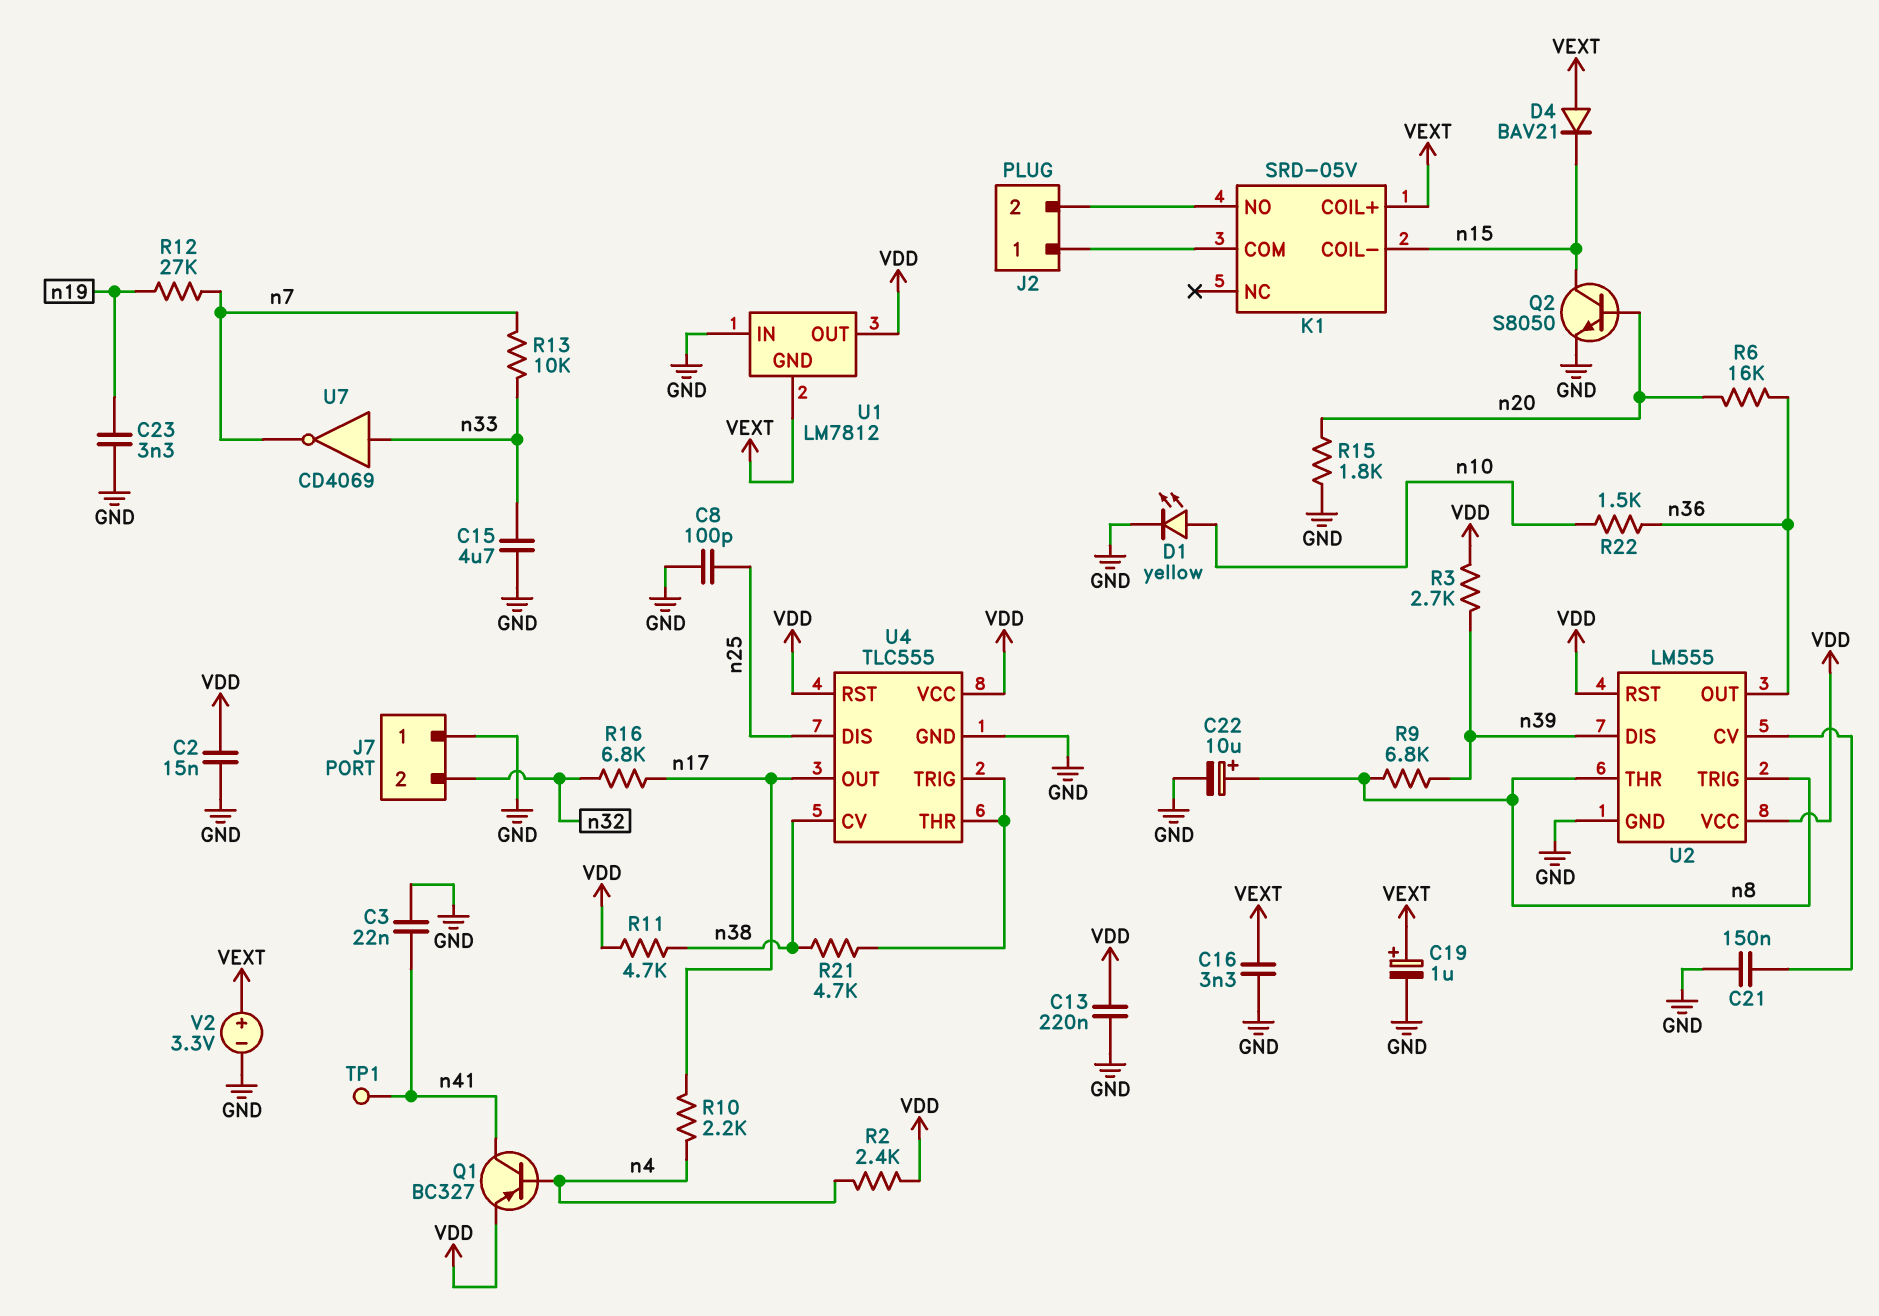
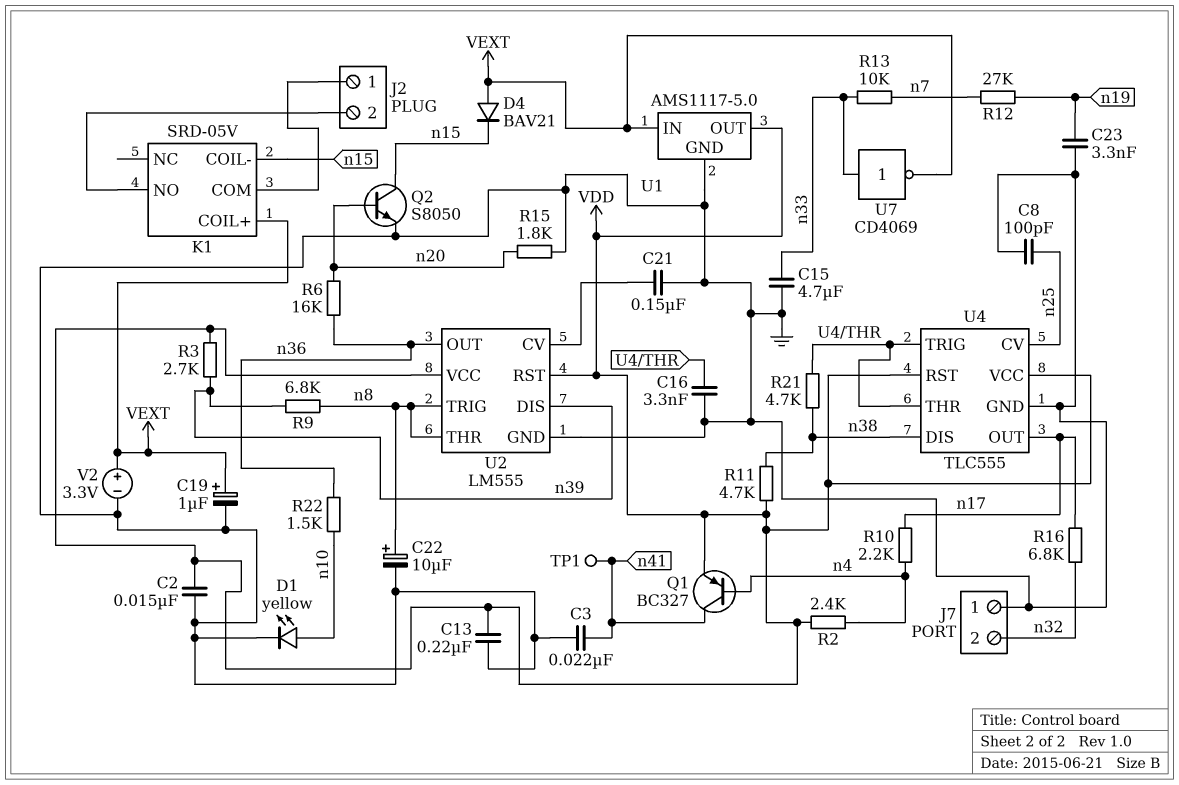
C16: 3.3nF (GND, VEXT) -> 3.3nF (GND, U4/THR)
U1: LM7812 -> AMS1117-5.0
U1 pin GND: VEXT -> GND
U1 pin IN: GND -> VEXT
U4 pin CV: n38 -> n25
U4 pin DIS: n25 -> n38
U7: NOT CD4069 (in n33, out n7) -> NOT CD4069 (in n33, out VEXT)

